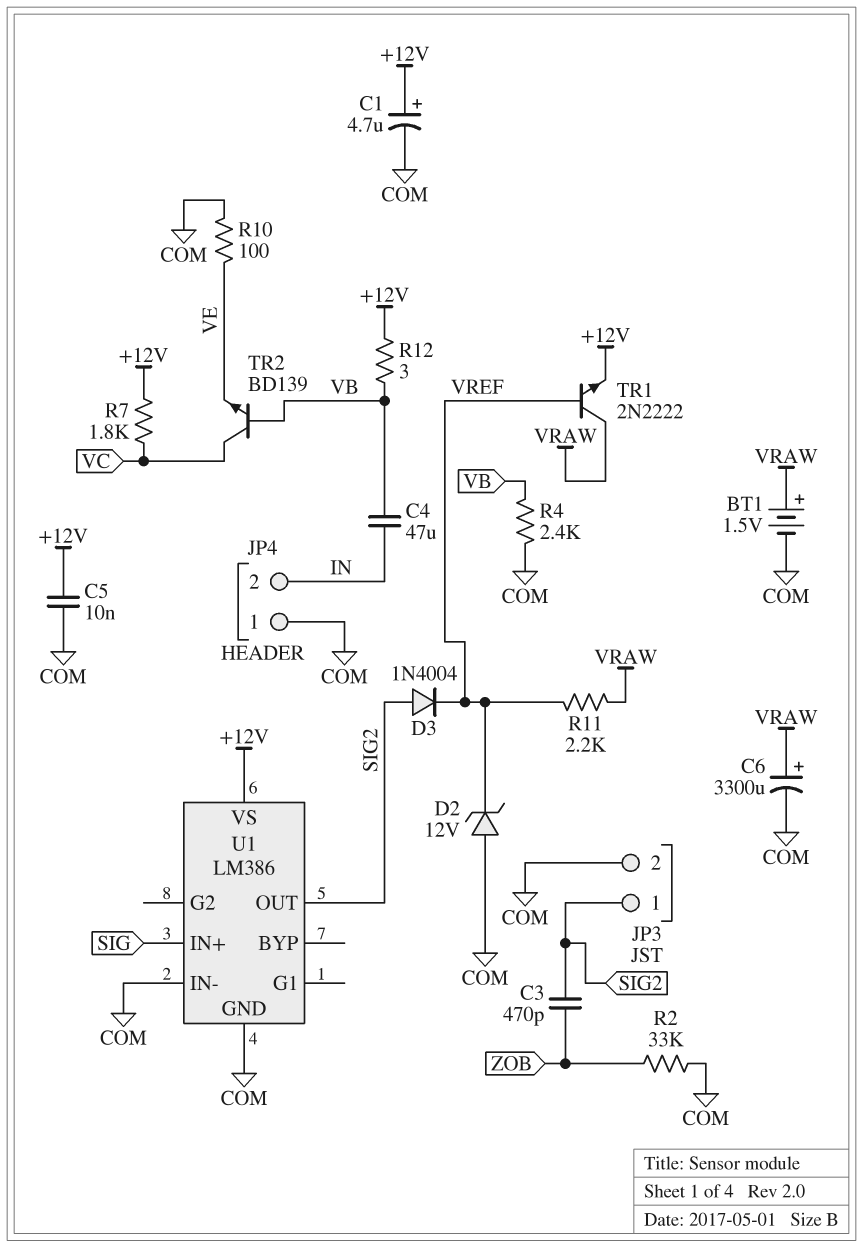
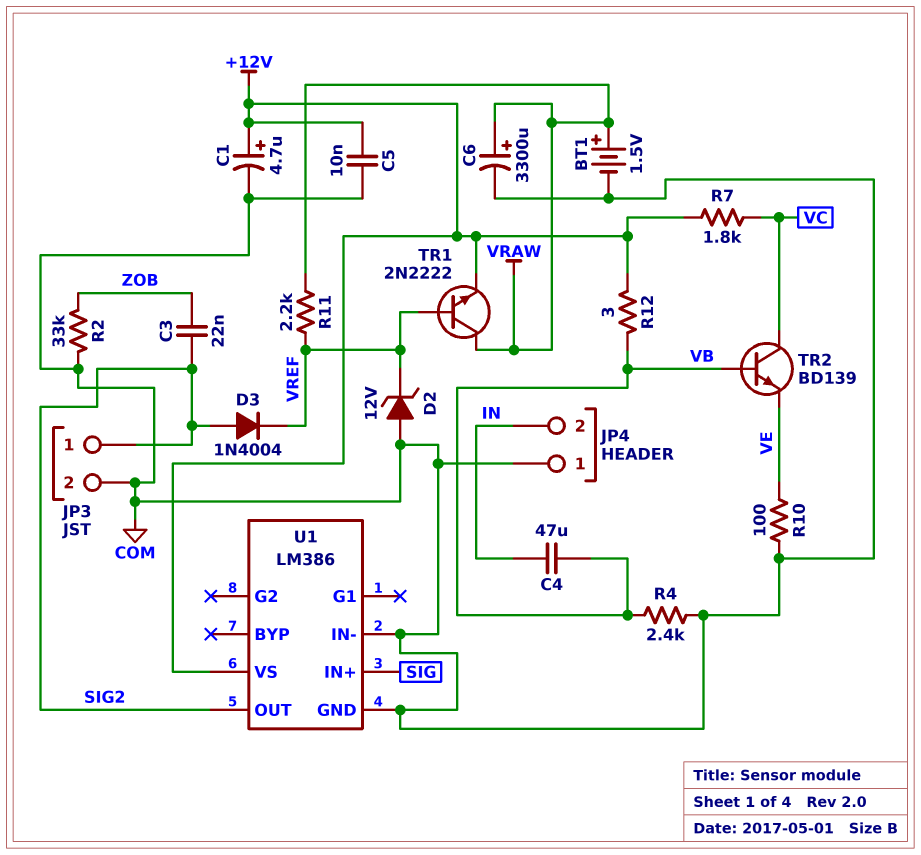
C3: 470pF (SIG2, ZOB) -> 22nF (SIG2, ZOB)

